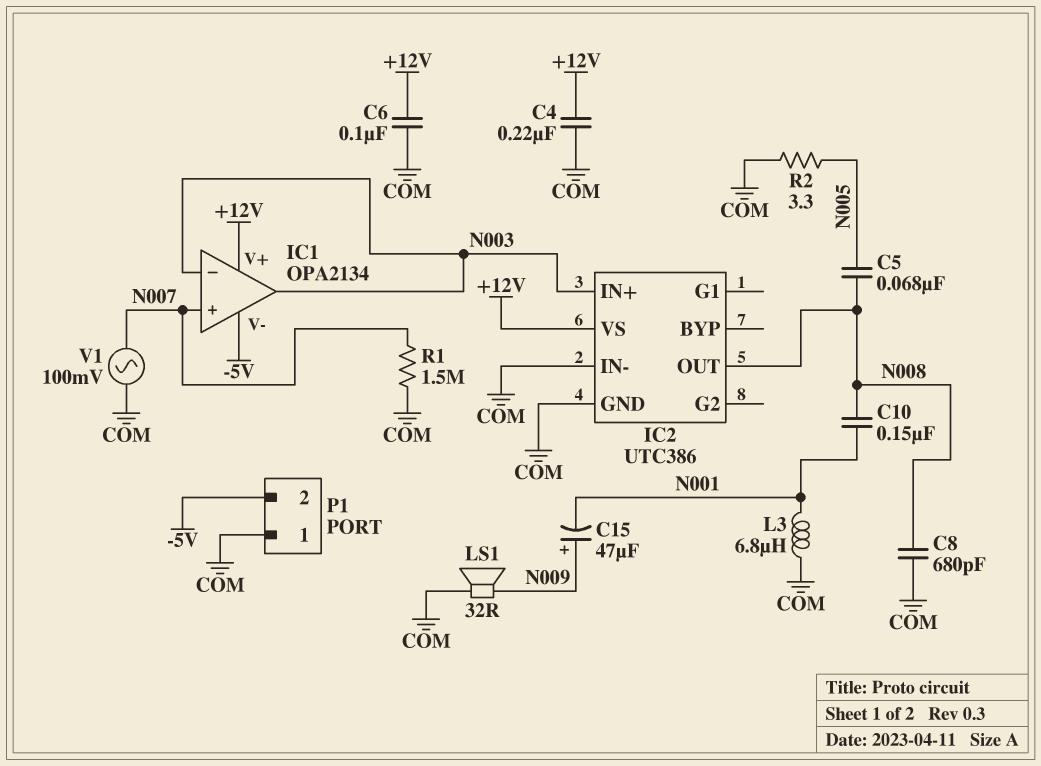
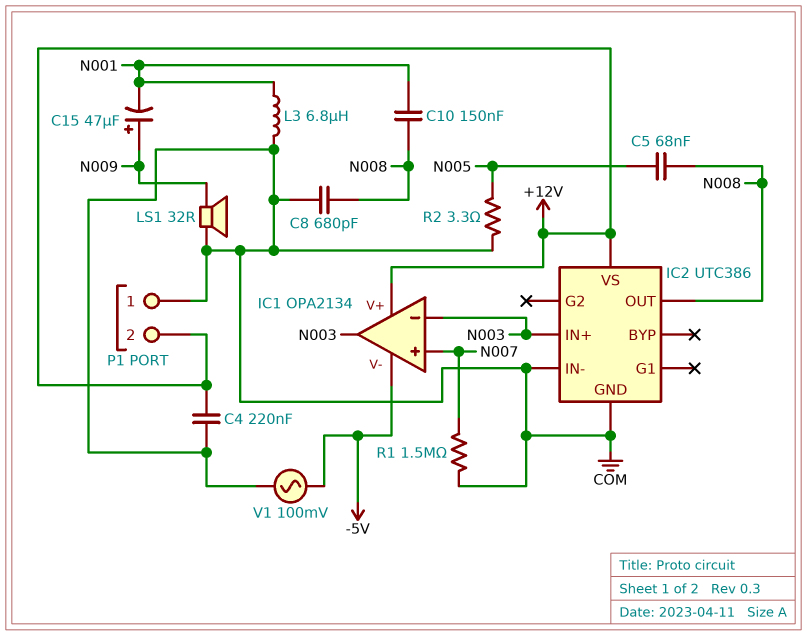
C6: 100nF (+12V, COM) -> none
P1 pin 2: -5V -> +12V
V1: AC 100mV (COM, N007) -> AC 100mV (-5V, COM)

